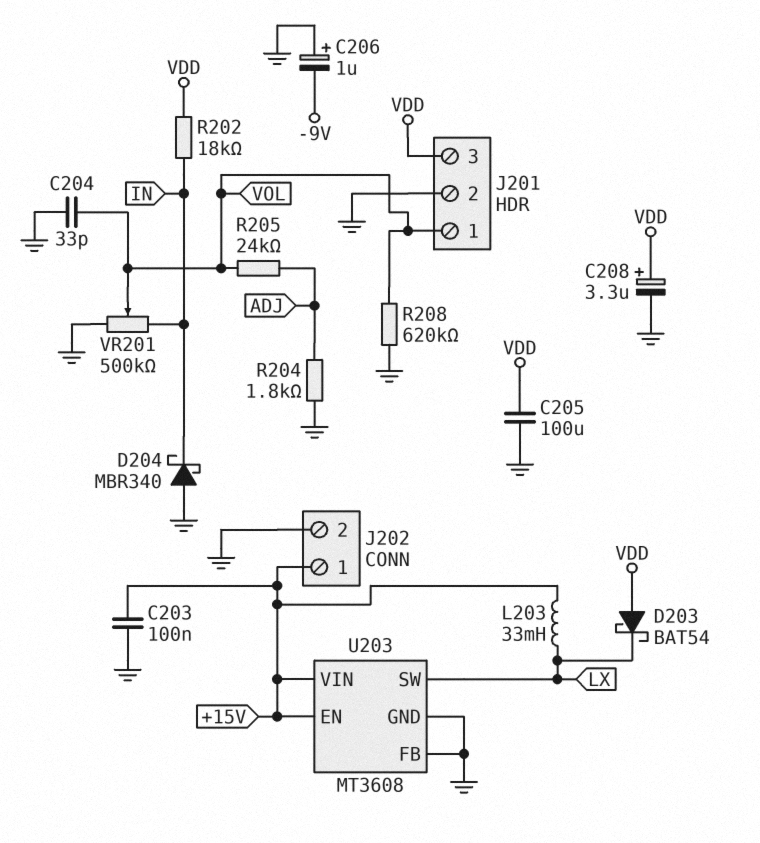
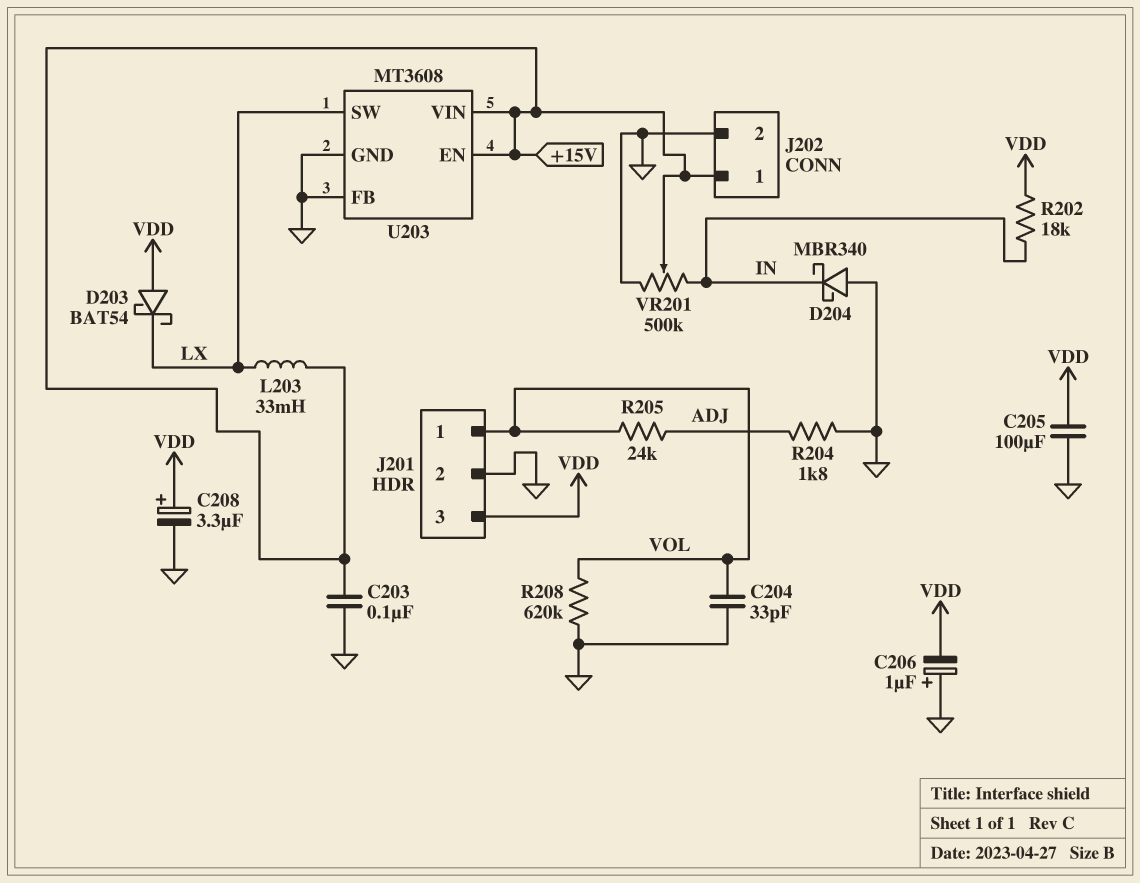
C206: 1uF (plus GND, minus -9V) -> 1uF (plus GND, minus VDD)
VR201: 500k (GND, IN, wiper VOL) -> 500k (GND, IN, wiper +15V)

